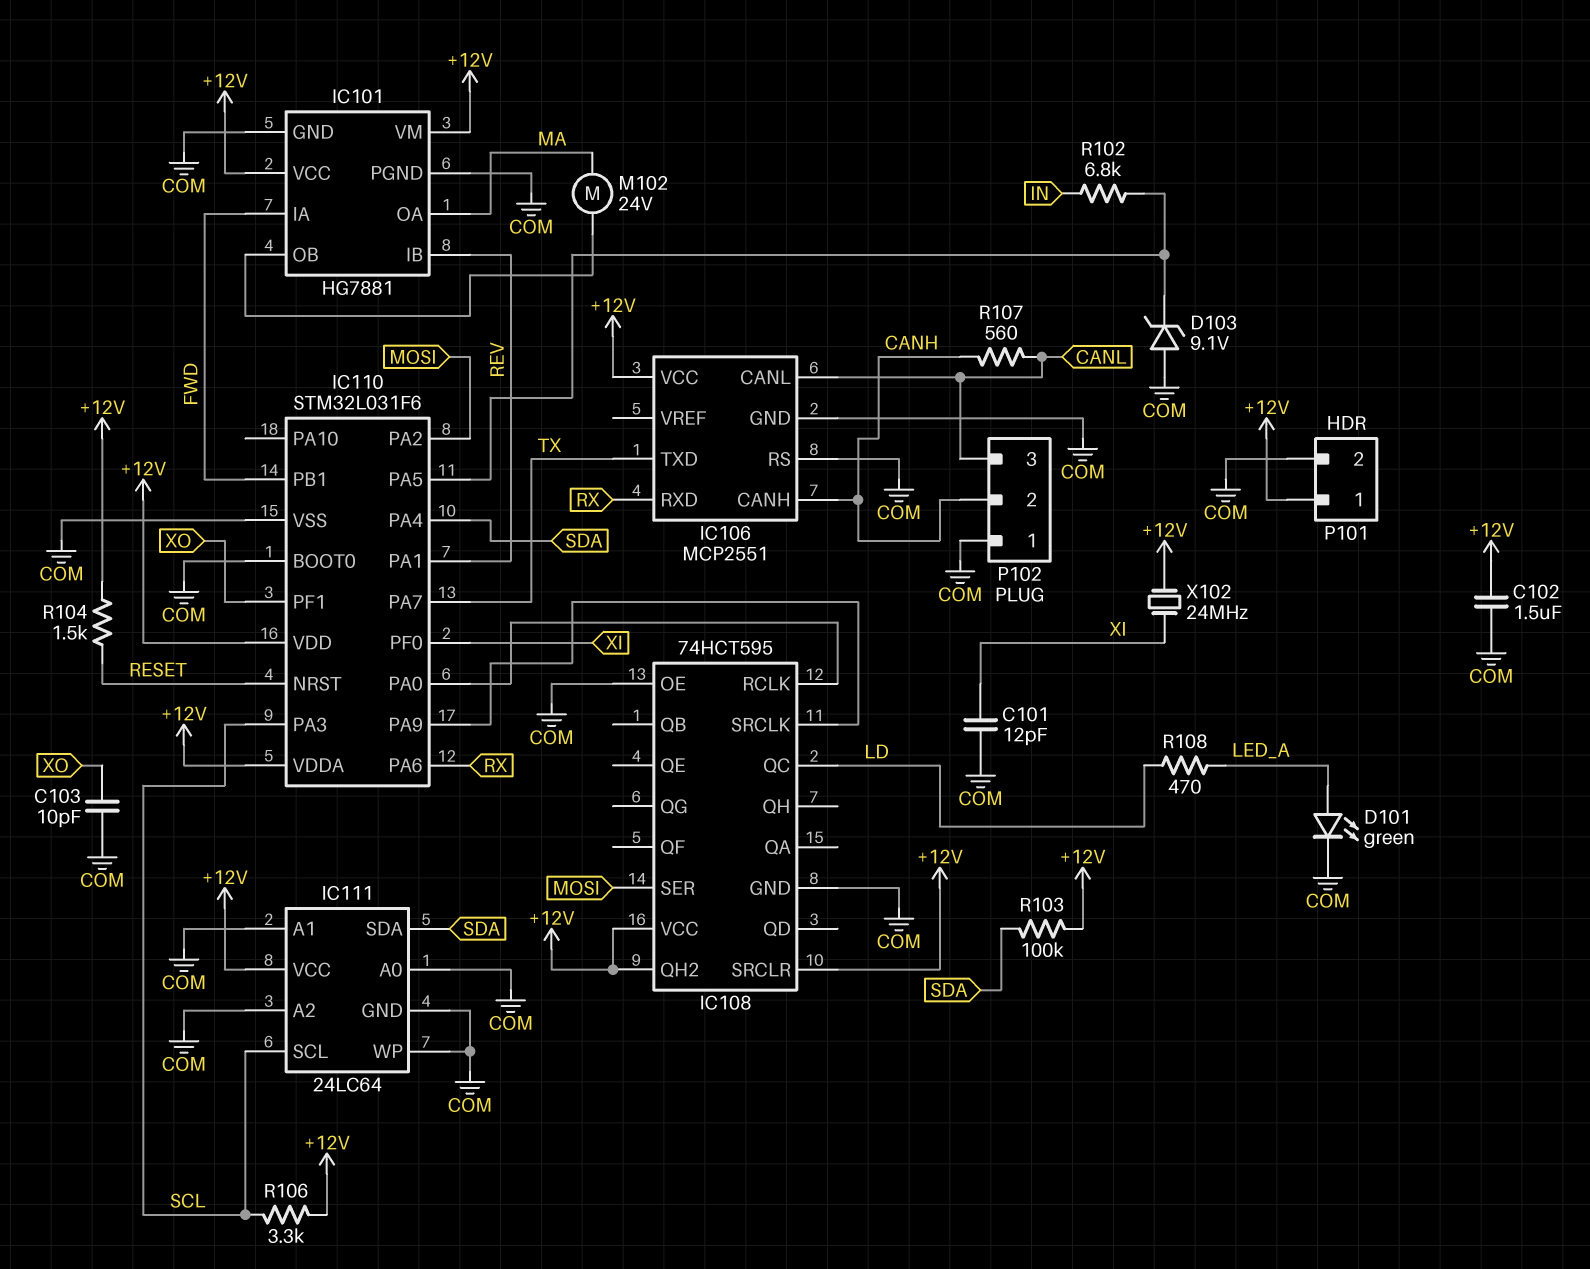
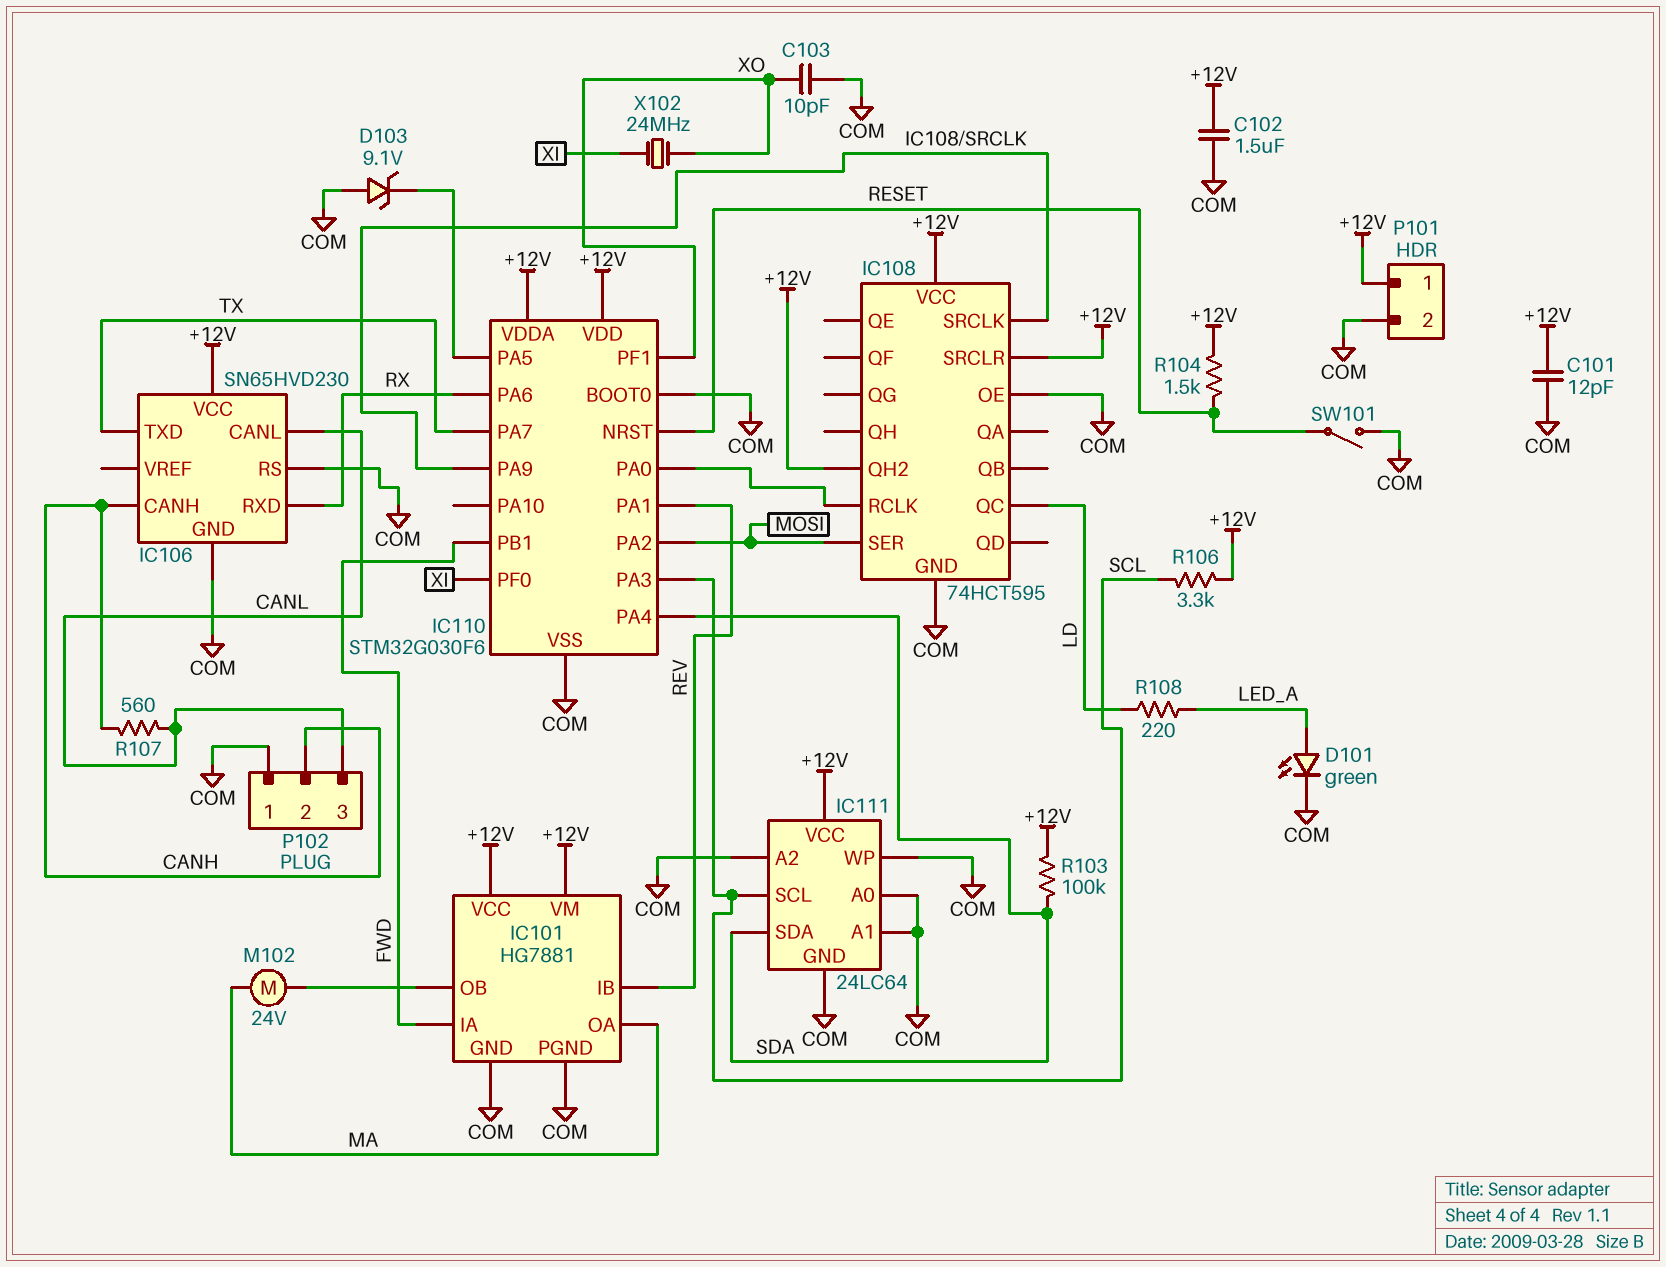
C101: 12pF (COM, XI) -> 12pF (+12V, COM)
IC106: MCP2551 -> SN65HVD230
IC110: STM32L031F6 -> STM32G030F6
R102: 6.8k (IC110/PA5, IN) -> none
R108: 470 (LD, LED_A) -> 220 (LD, LED_A)
SW101: none -> switch (COM, RESET)
X102: 24MHz (+12V, XI) -> 24MHz (XI, XO)

